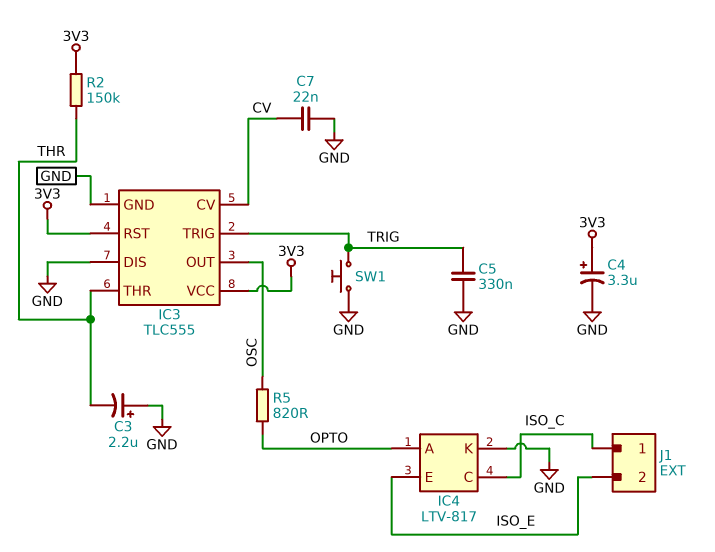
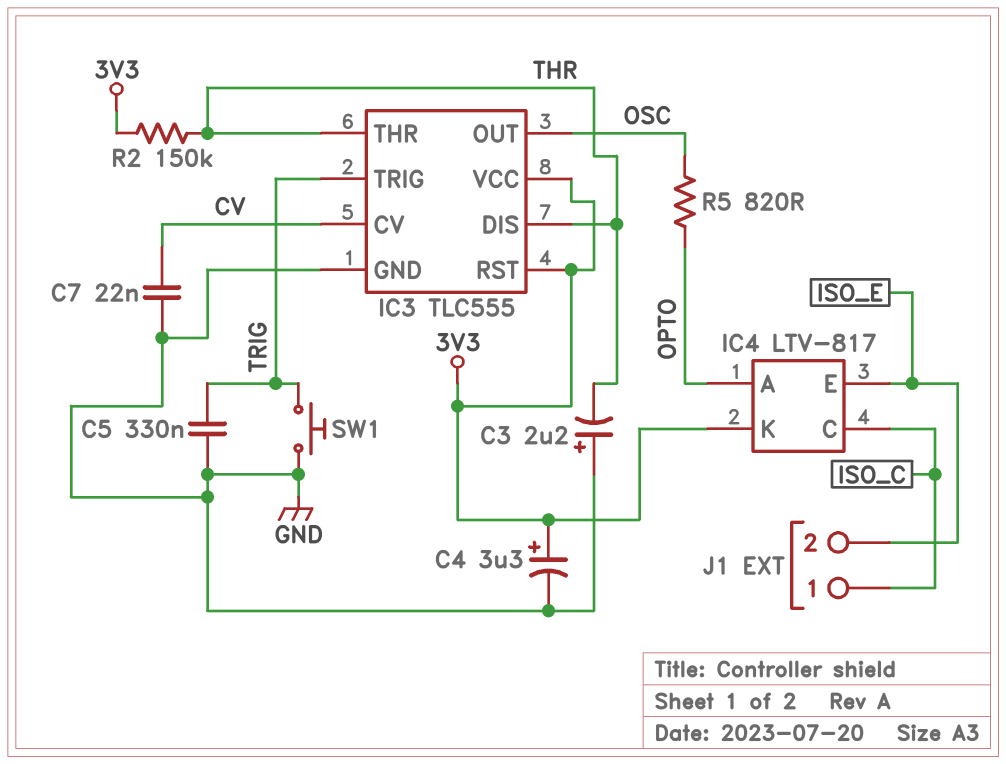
IC3 pin DIS: GND -> THR
IC4 pin K: GND -> 3V3

